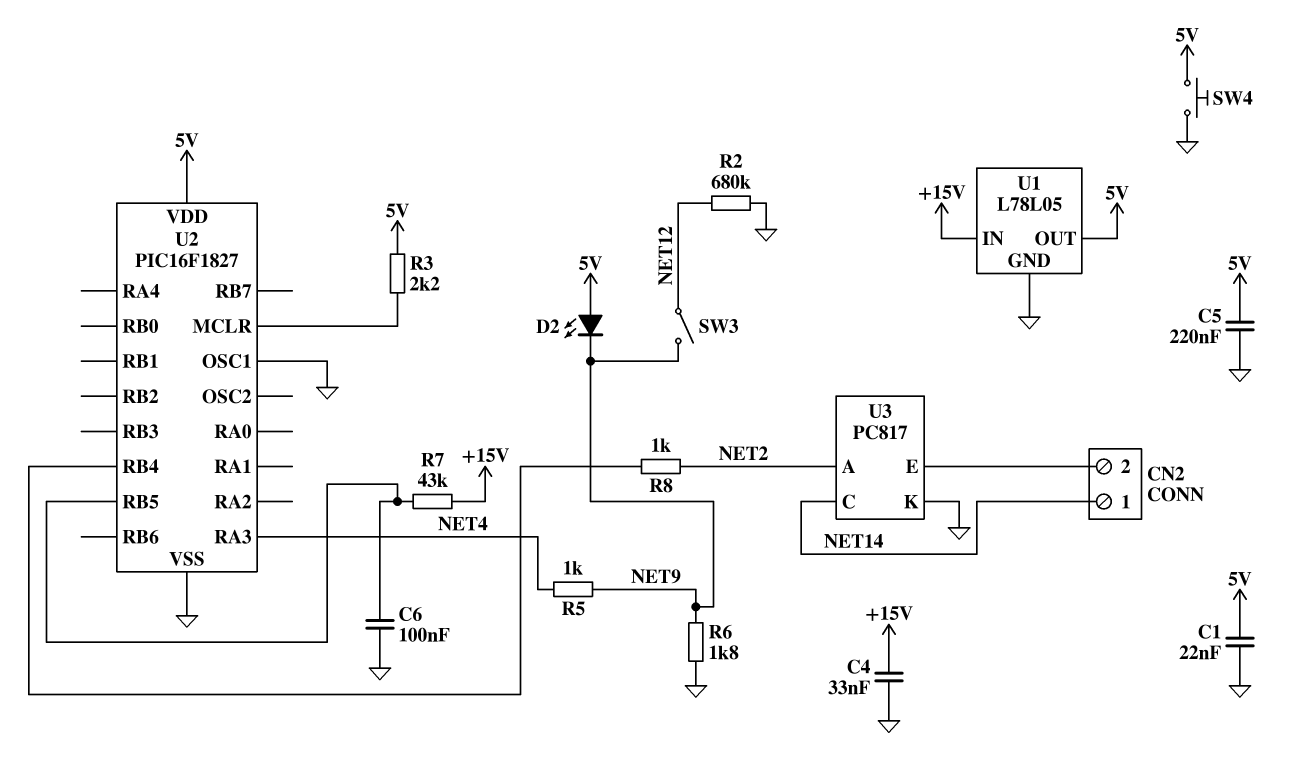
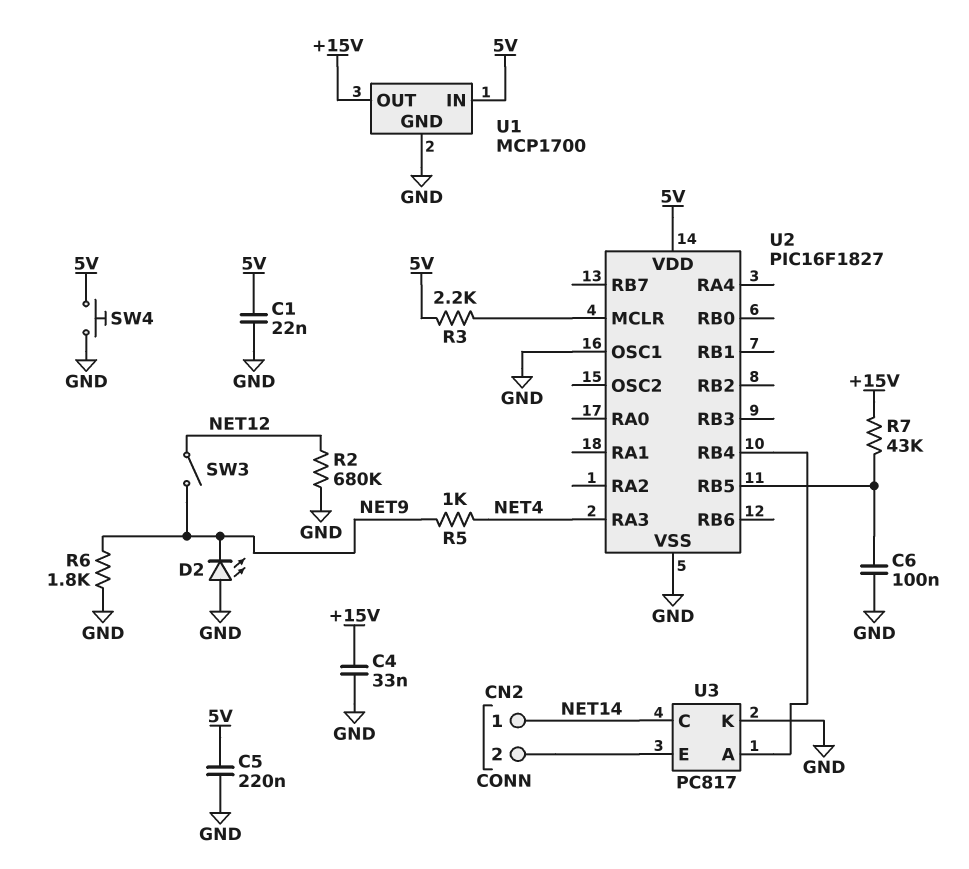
D2: LED (A 5V, K NET9) -> LED (A GND, K NET9)
R8: 1k (NET2, U2/RB4) -> none
U1: L78L05 -> MCP1700
U1 pin IN: +15V -> 5V
U1 pin OUT: 5V -> +15V
U3 pin A: NET2 -> U2/RB4

